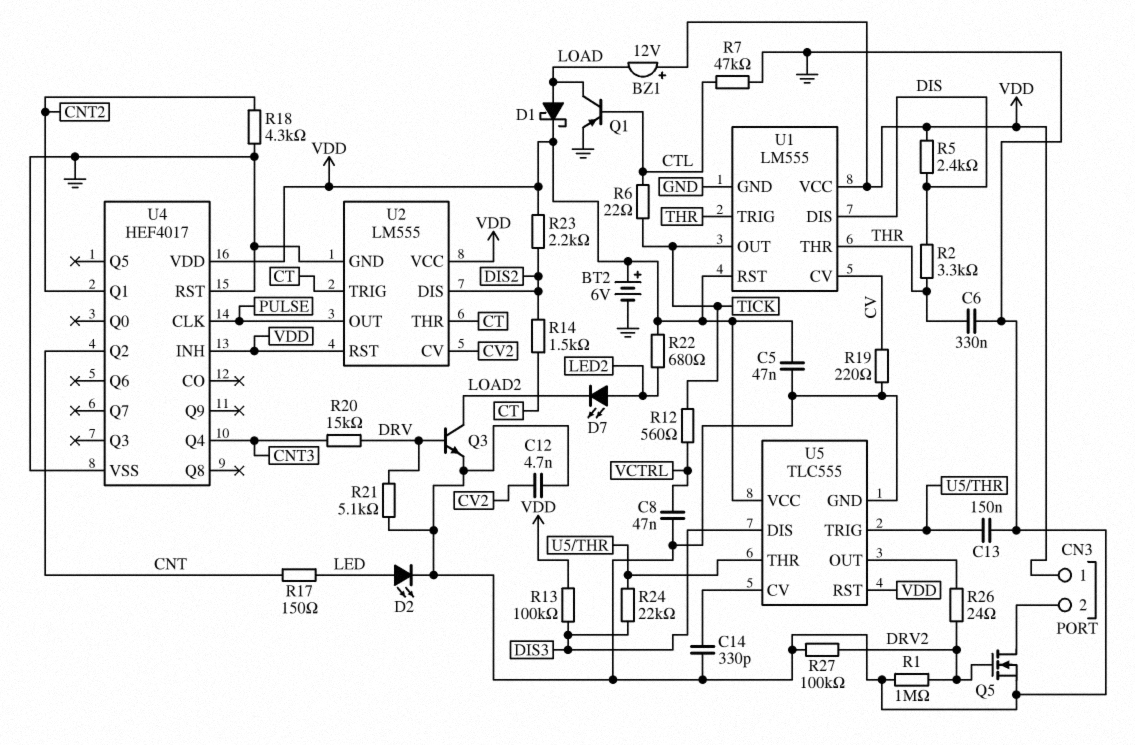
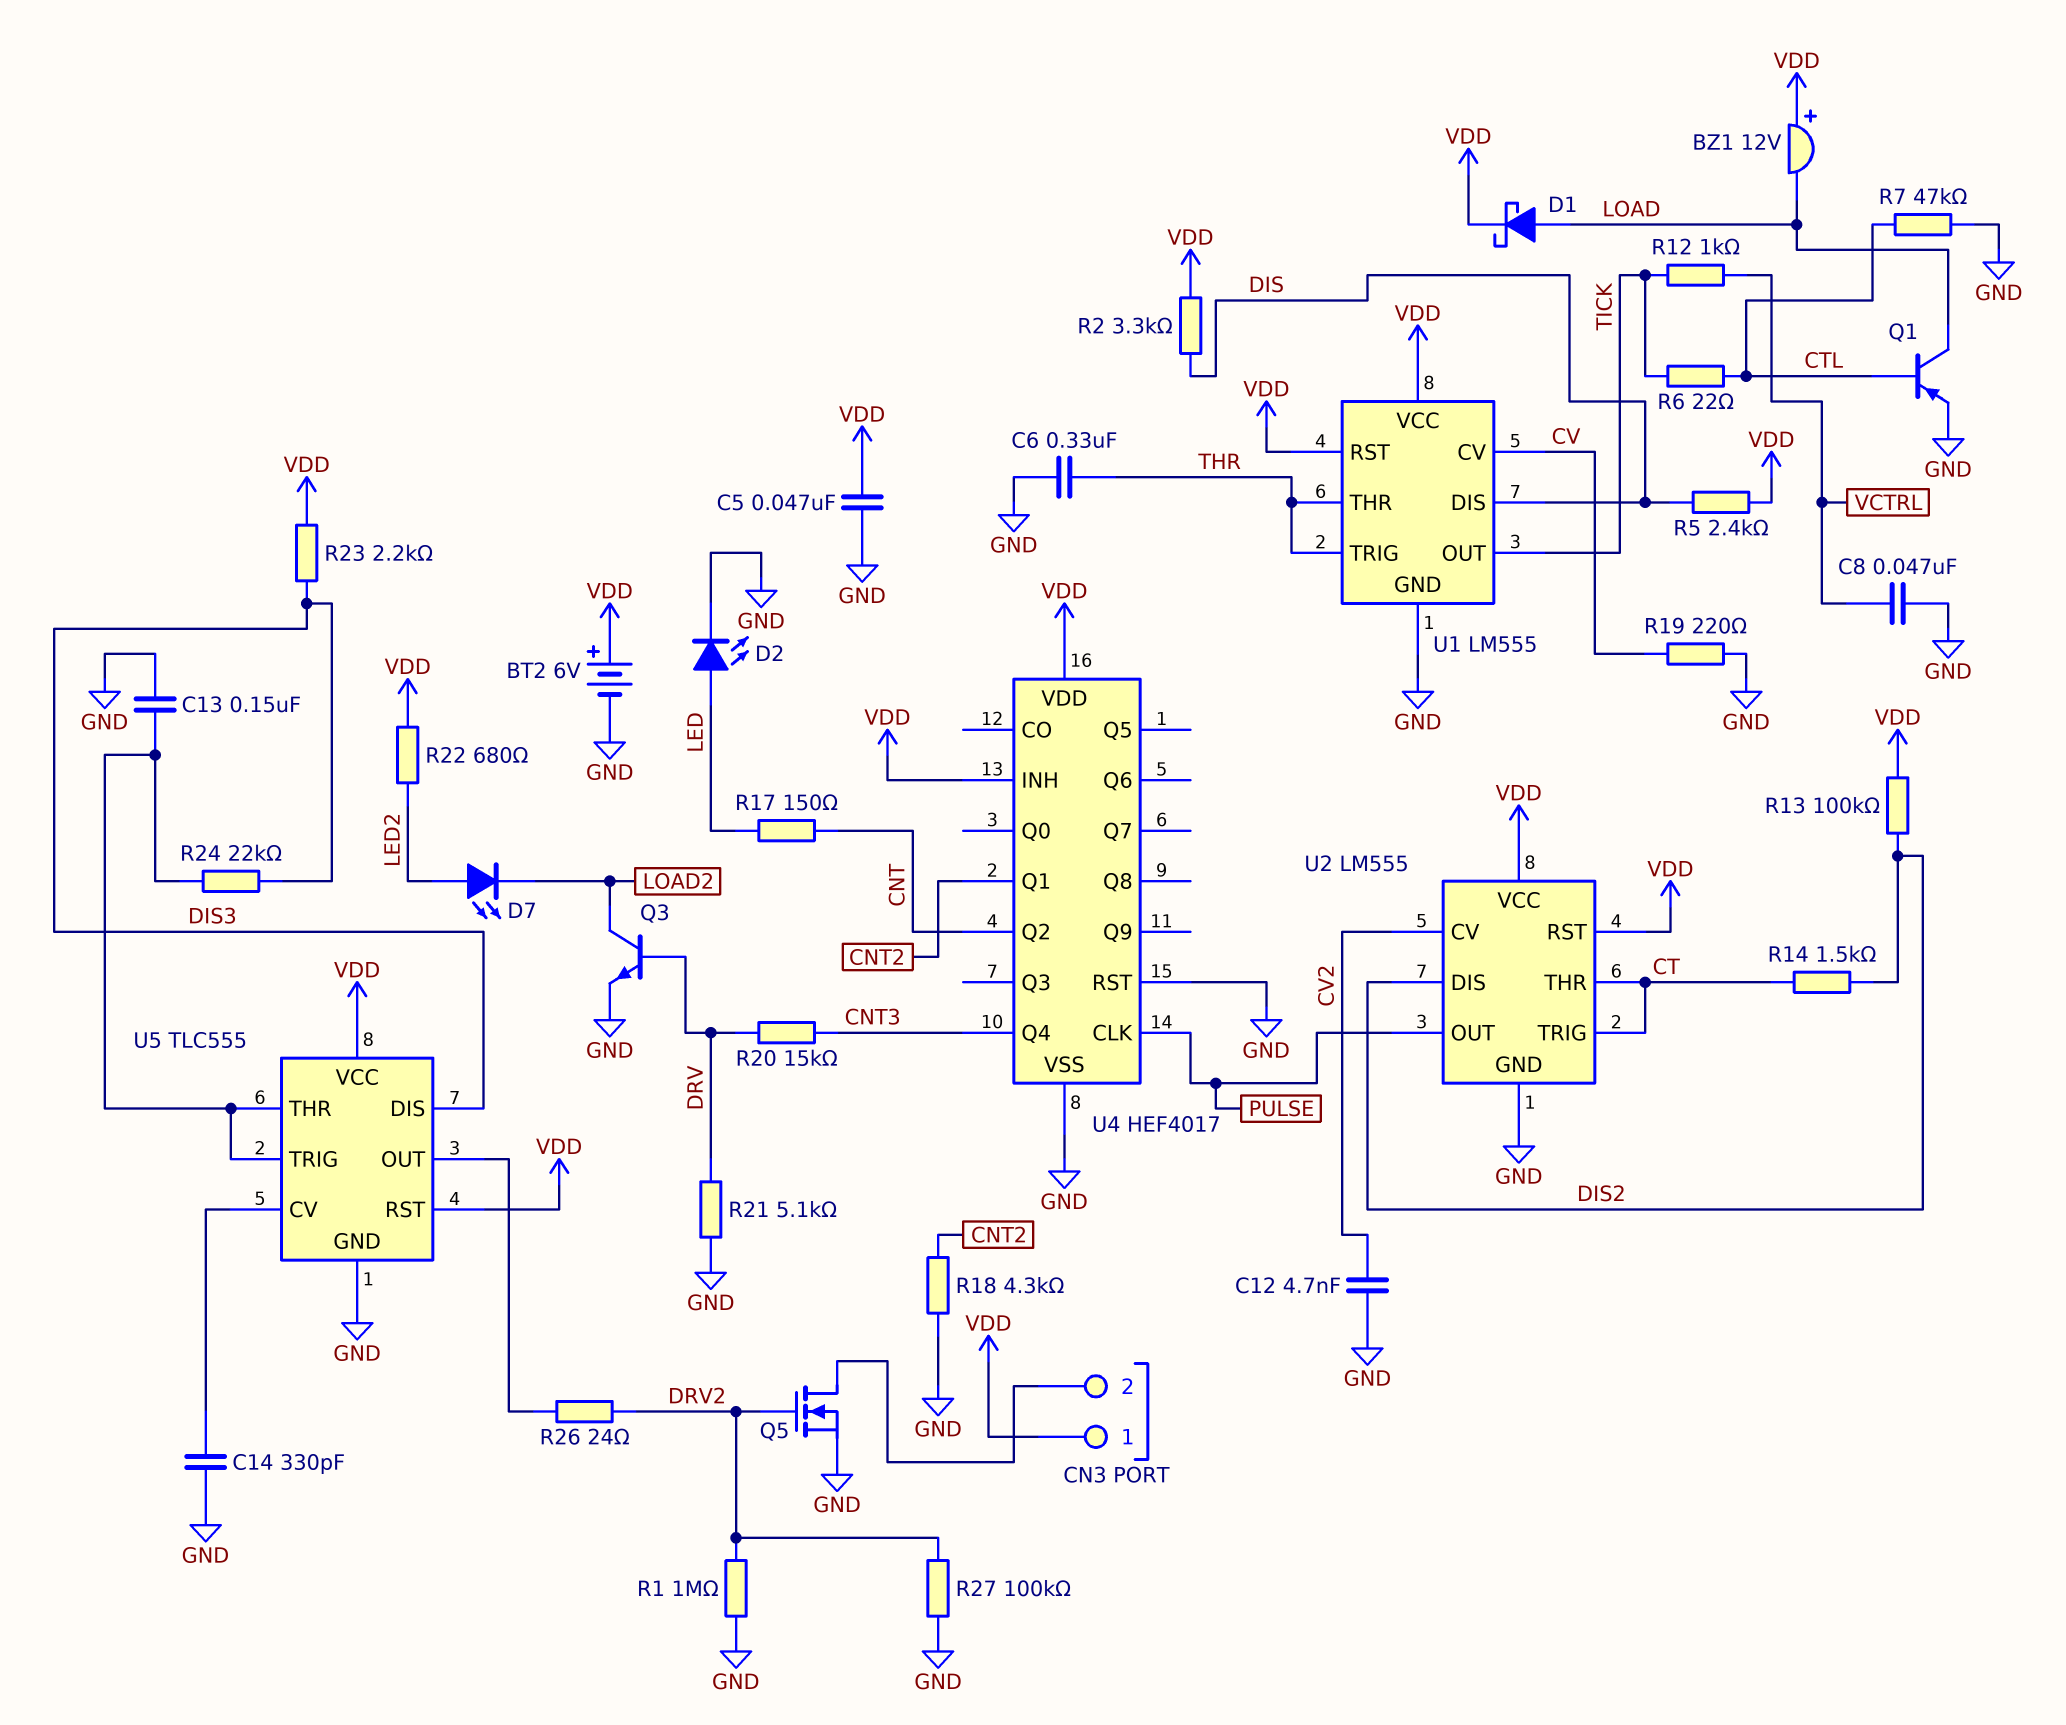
R2: 3.3k (DIS, THR) -> 3.3k (DIS, VDD)
R12: 560 (TICK, VCTRL) -> 1k (TICK, VCTRL)
R13: 100k (DIS3, VDD) -> 100k (DIS2, VDD)
R23: 2.2k (DIS2, VDD) -> 2.2k (DIS3, VDD)

